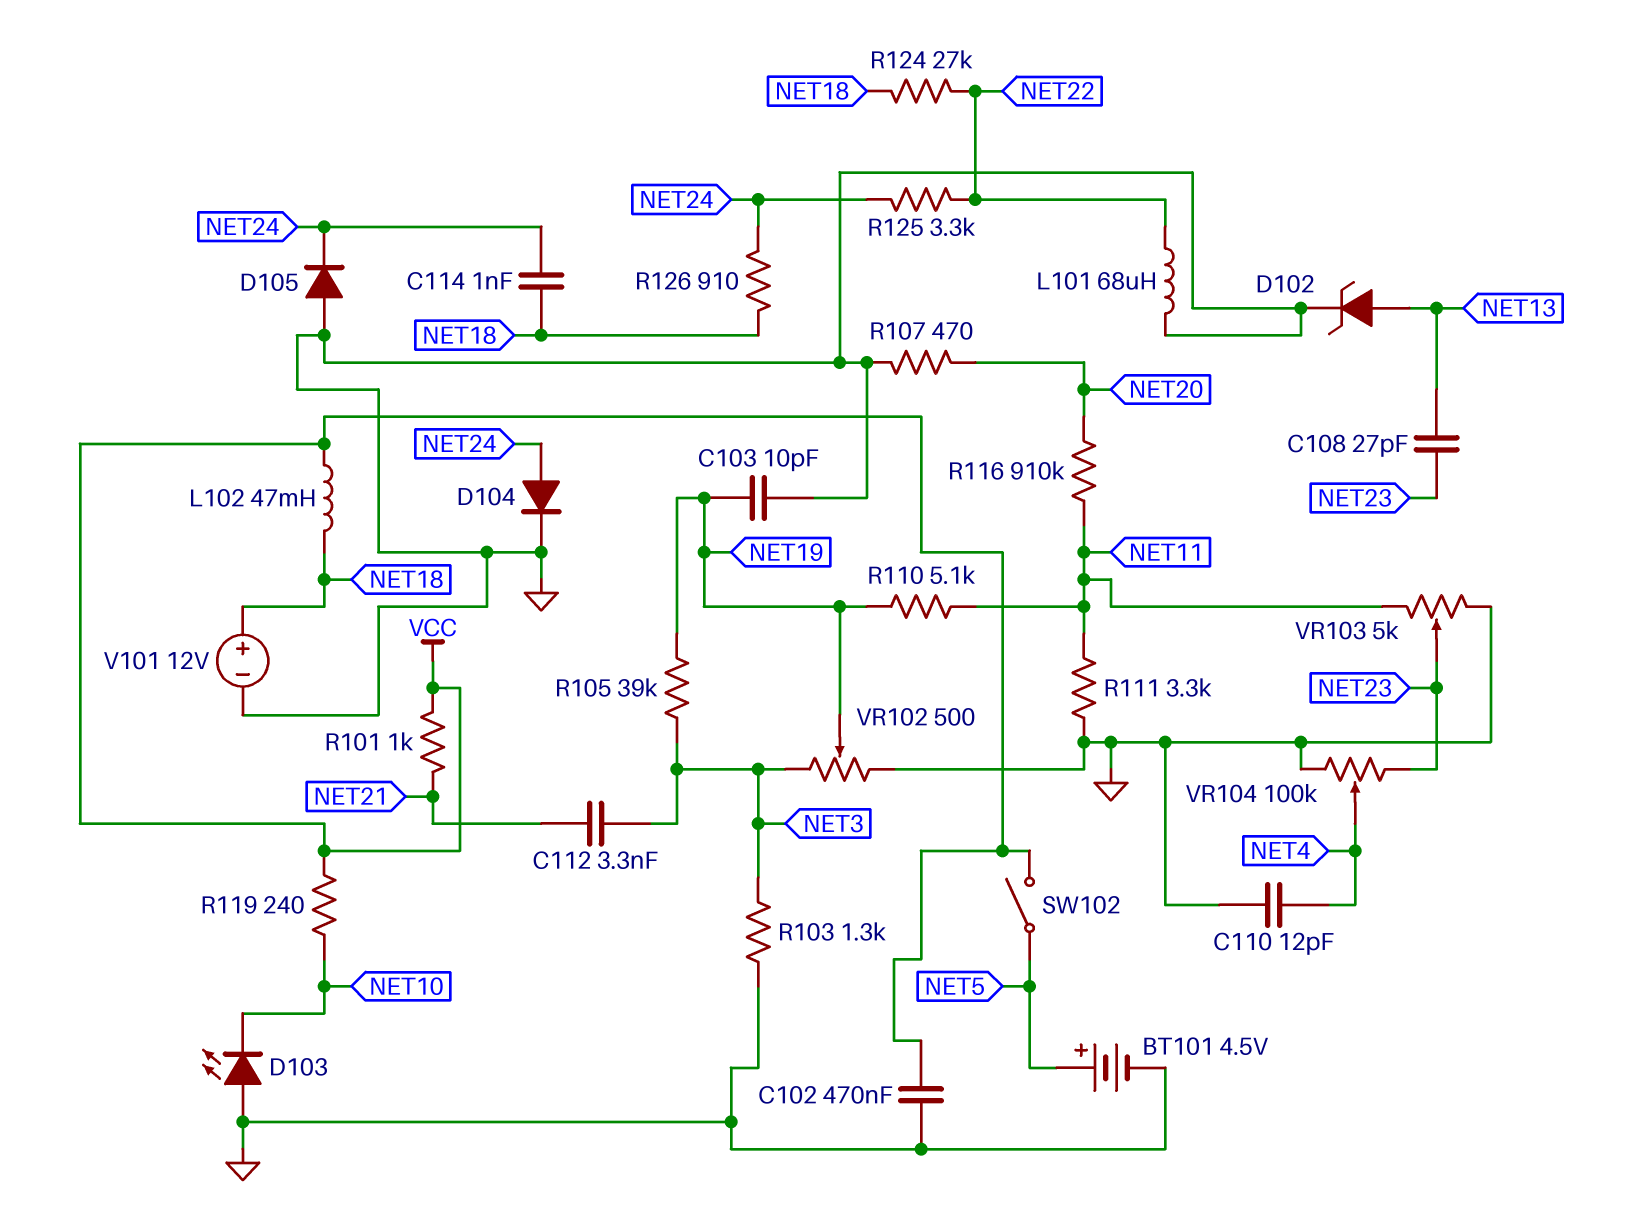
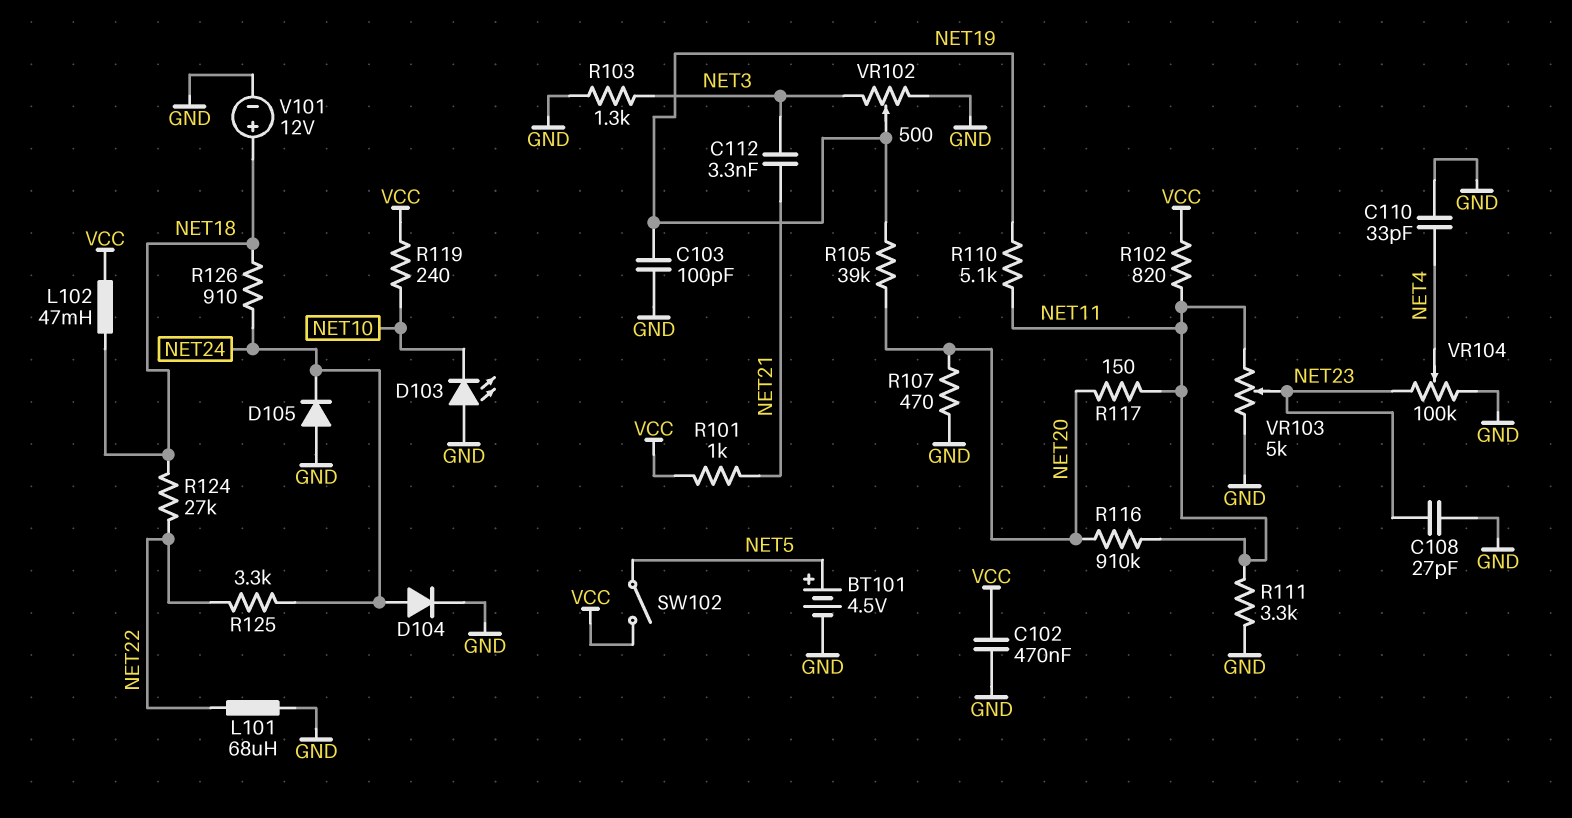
C103: 10pF (GND, NET19) -> 100pF (GND, NET19)
C108: 27pF (NET13, NET23) -> 27pF (GND, NET23)
C110: 12pF (GND, NET4) -> 33pF (GND, NET4)
C114: 1nF (NET18, NET24) -> none
D102: zener (A NET13, K GND) -> none
R102: none -> 820 (NET11, VCC)
R105: 39k (NET3, NET19) -> 39k (NET19, NET20)
R117: none -> 150 (NET11, NET20)

